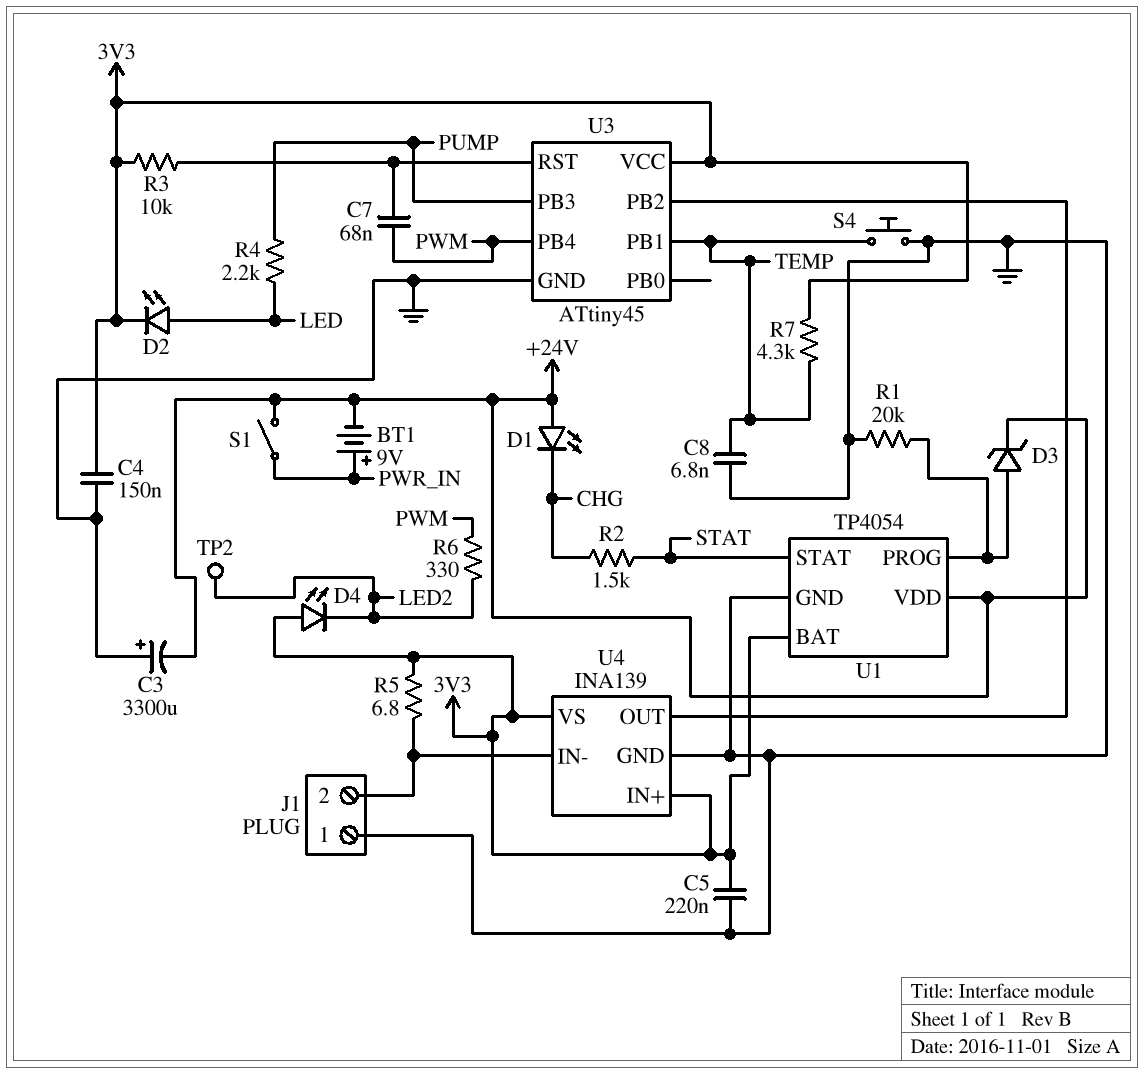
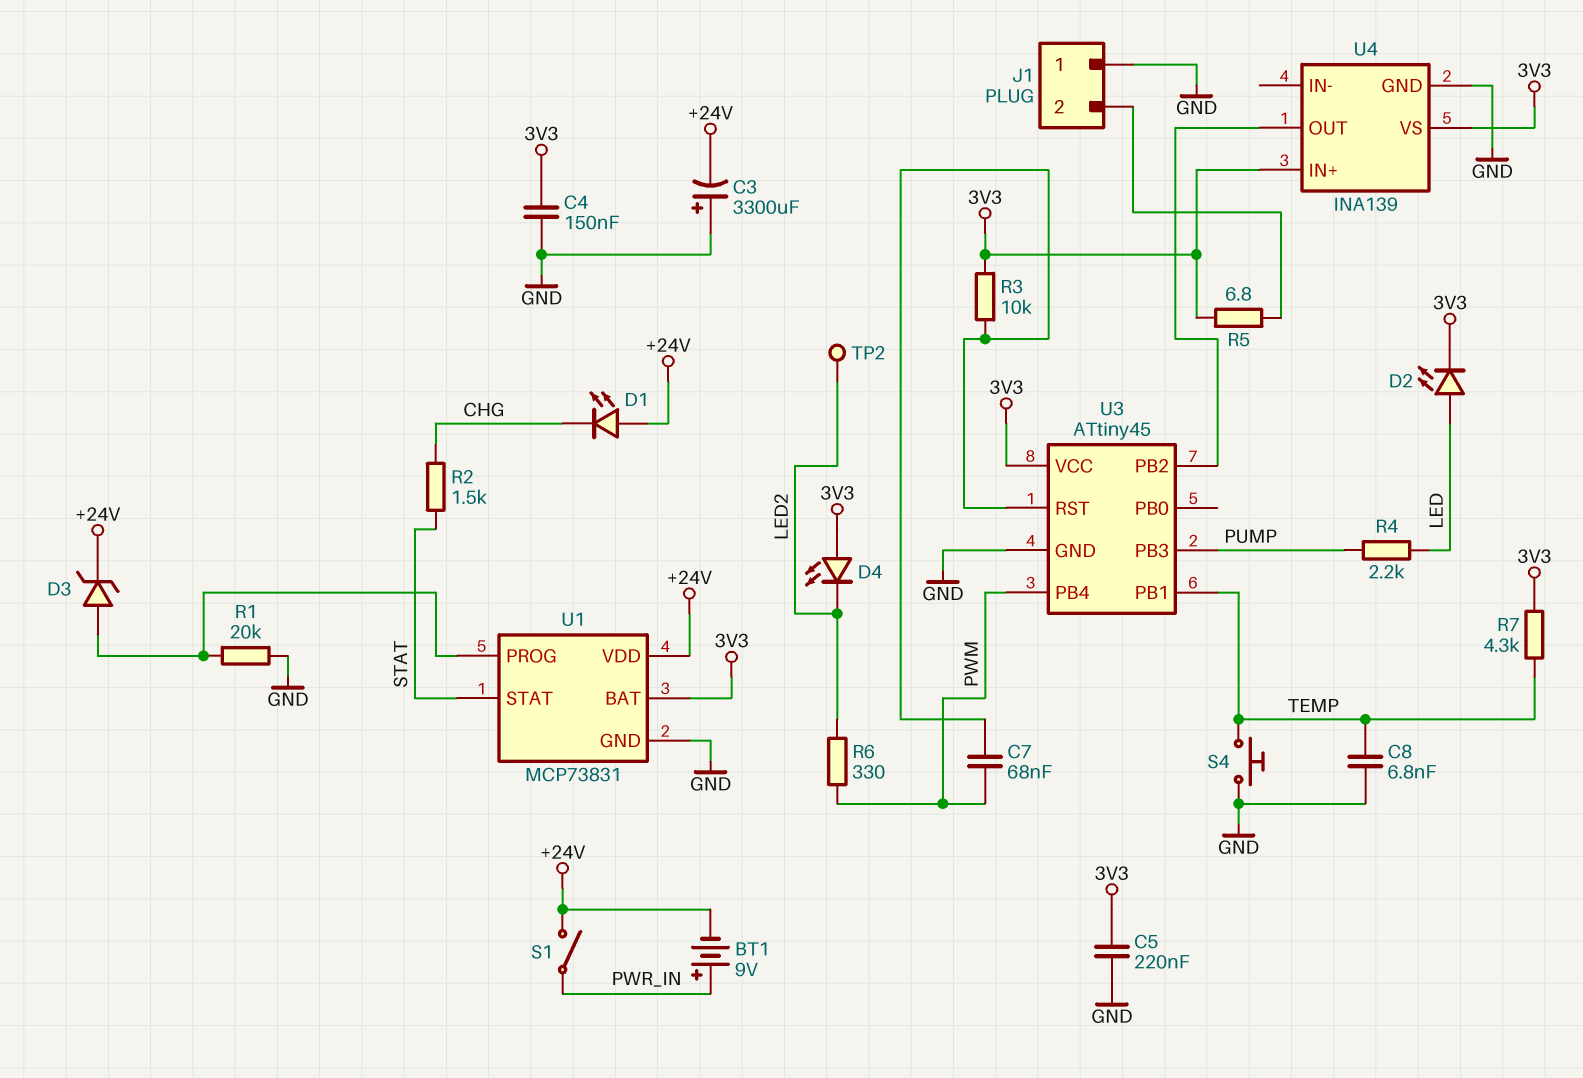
U1: TP4054 -> MCP73831
U4 pin IN-: J1/2 -> none

